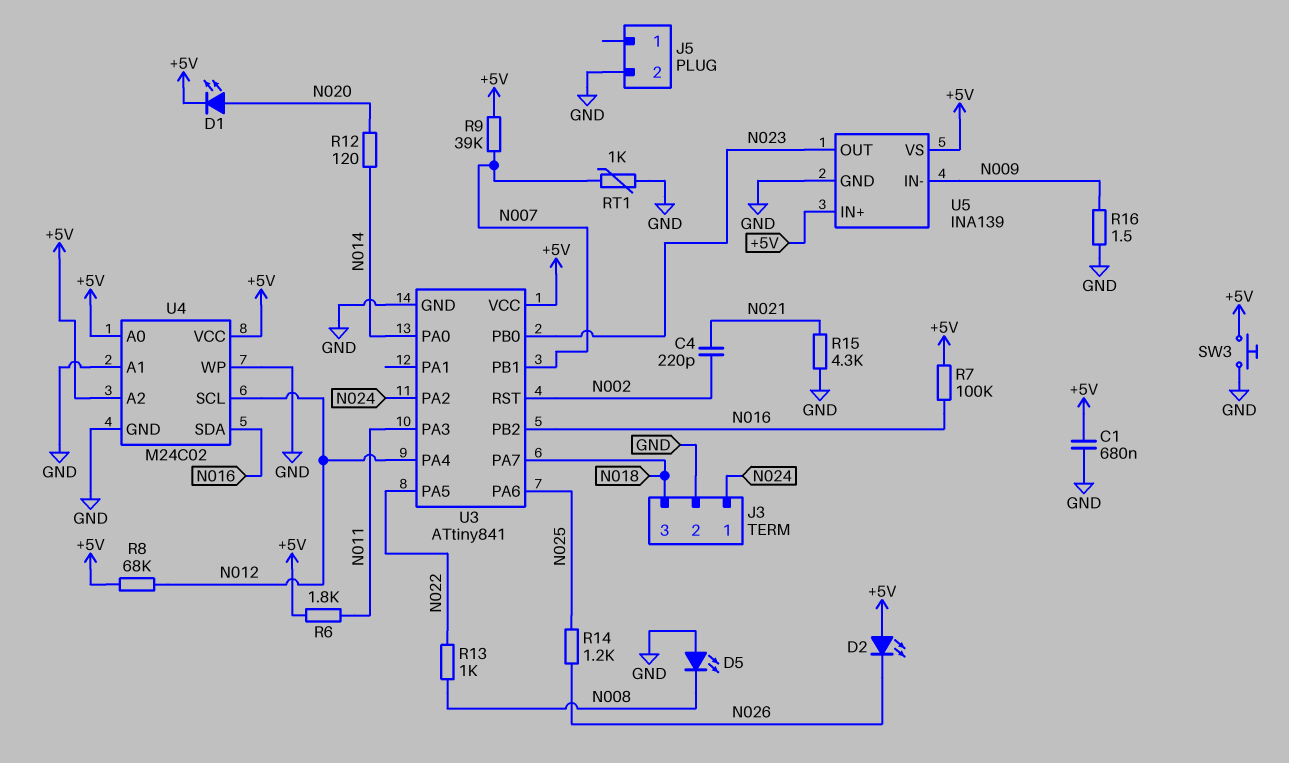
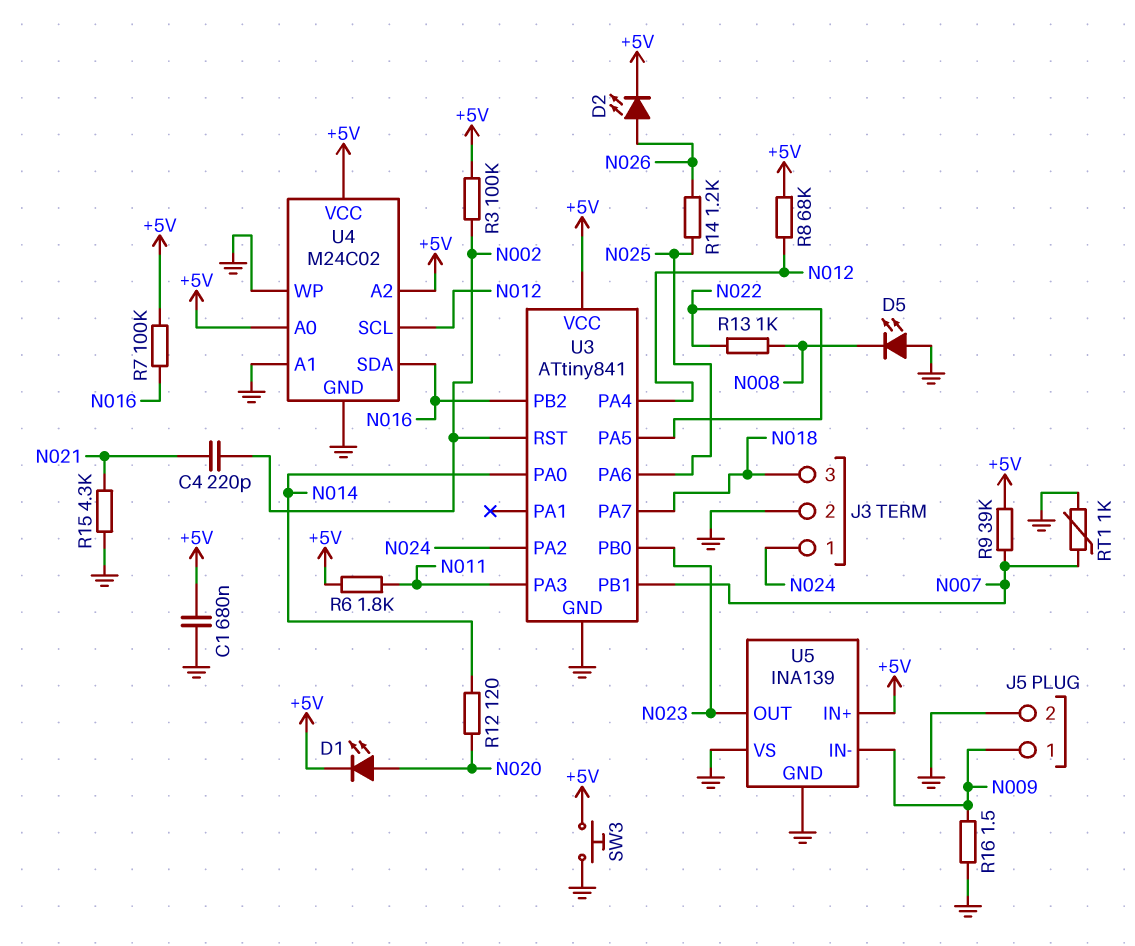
D2: LED (A +5V, K N026) -> LED (A N026, K +5V)
J5 pin 1: none -> N009
R3: none -> 100k (+5V, N002)
U5 pin VS: +5V -> GND

